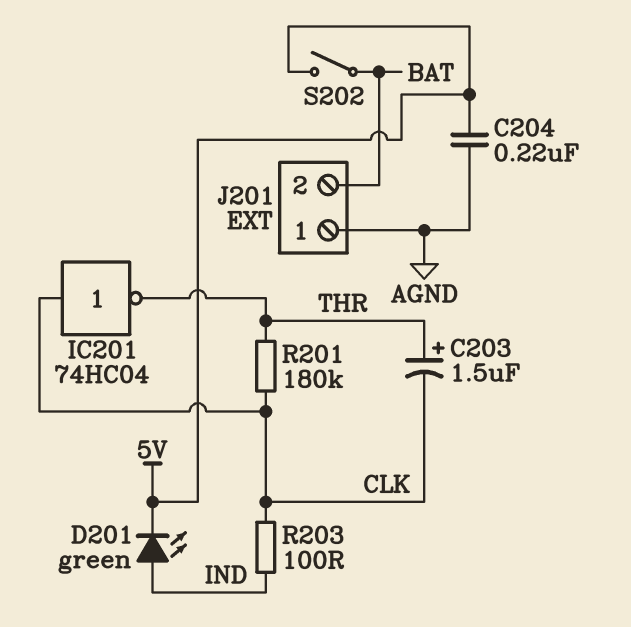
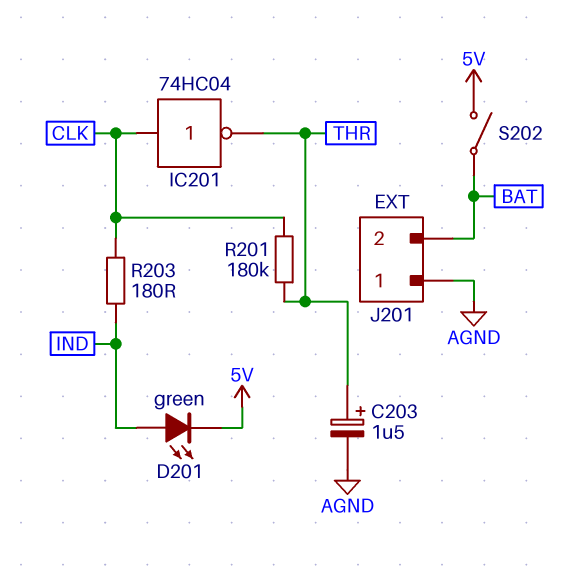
C203: 1.5uF (plus THR, minus CLK) -> 1.5uF (plus THR, minus AGND)
C204: 220nF (5V, AGND) -> none
R203: 100 (CLK, IND) -> 180 (CLK, IND)

